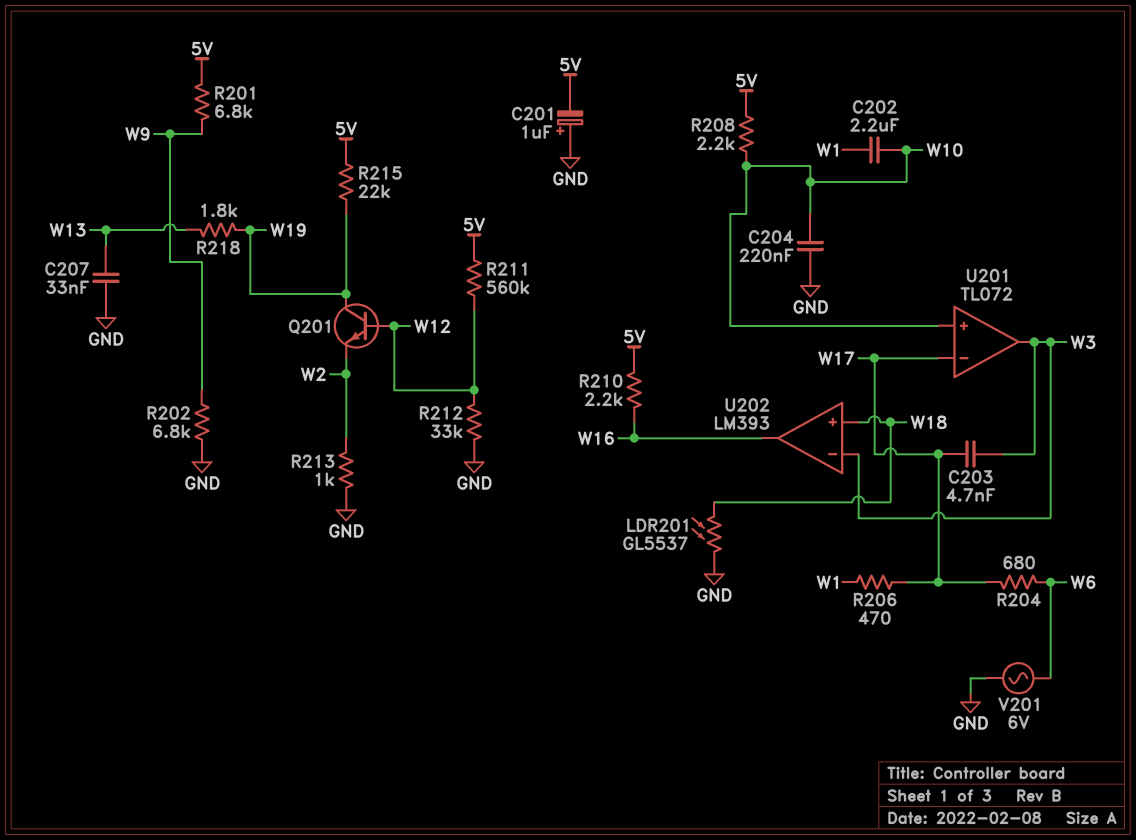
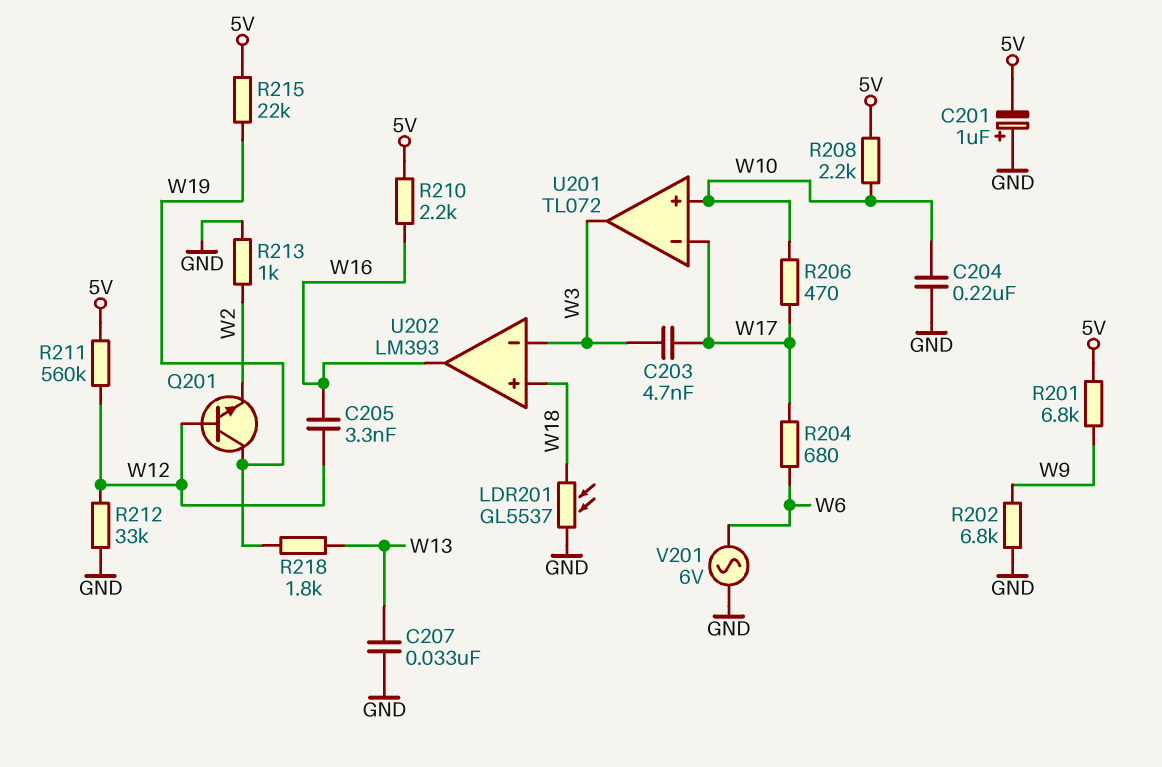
C202: 2.2uF (W1, W10) -> none
C205: none -> 3.3nF (W12, W16)
R206: 470 (W1, W17) -> 470 (W10, W17)

